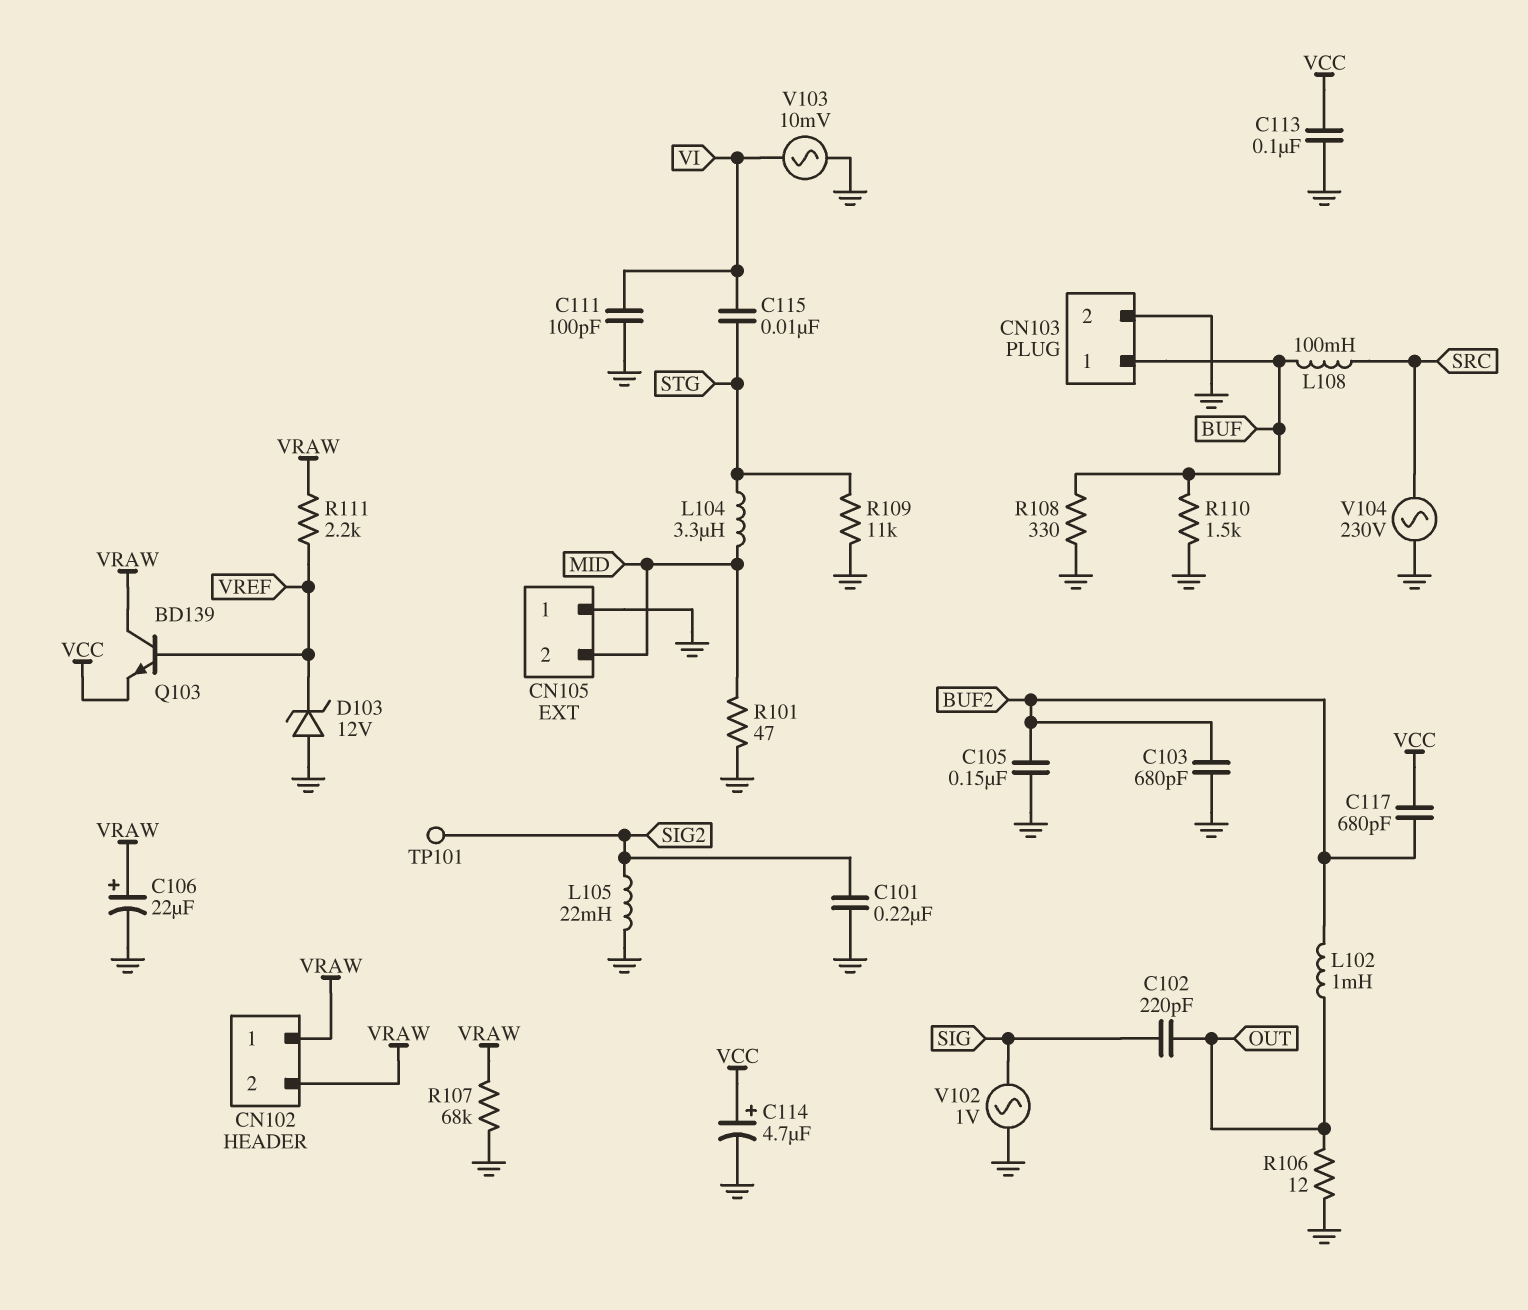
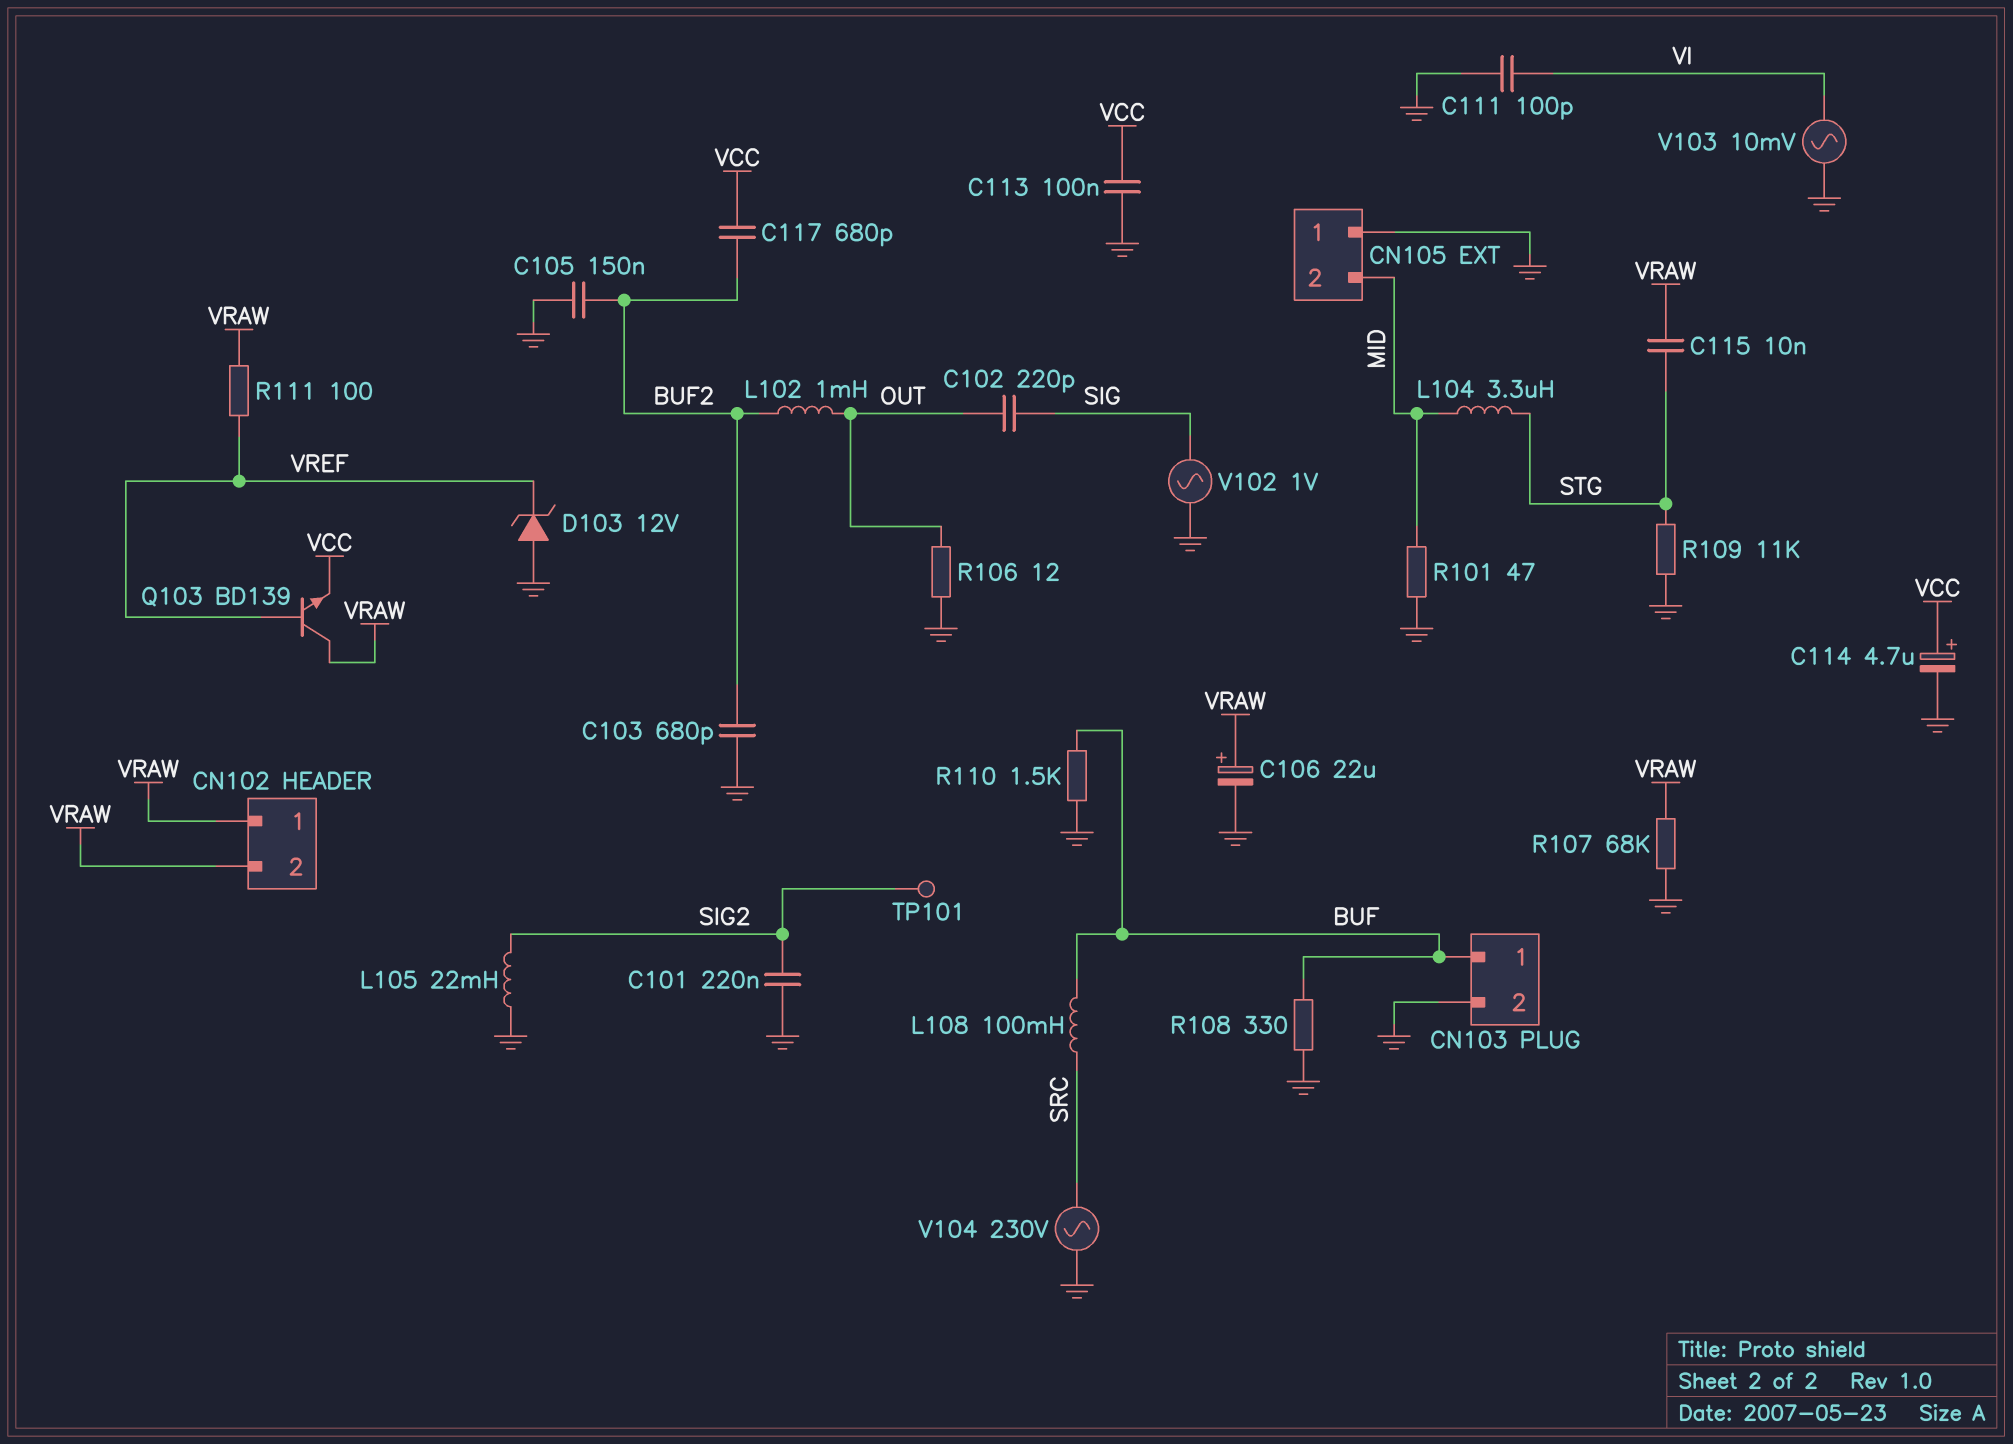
C115: 10nF (STG, VI) -> 10nF (STG, VRAW)
R111: 2.2k (VRAW, VREF) -> 100 (VRAW, VREF)

